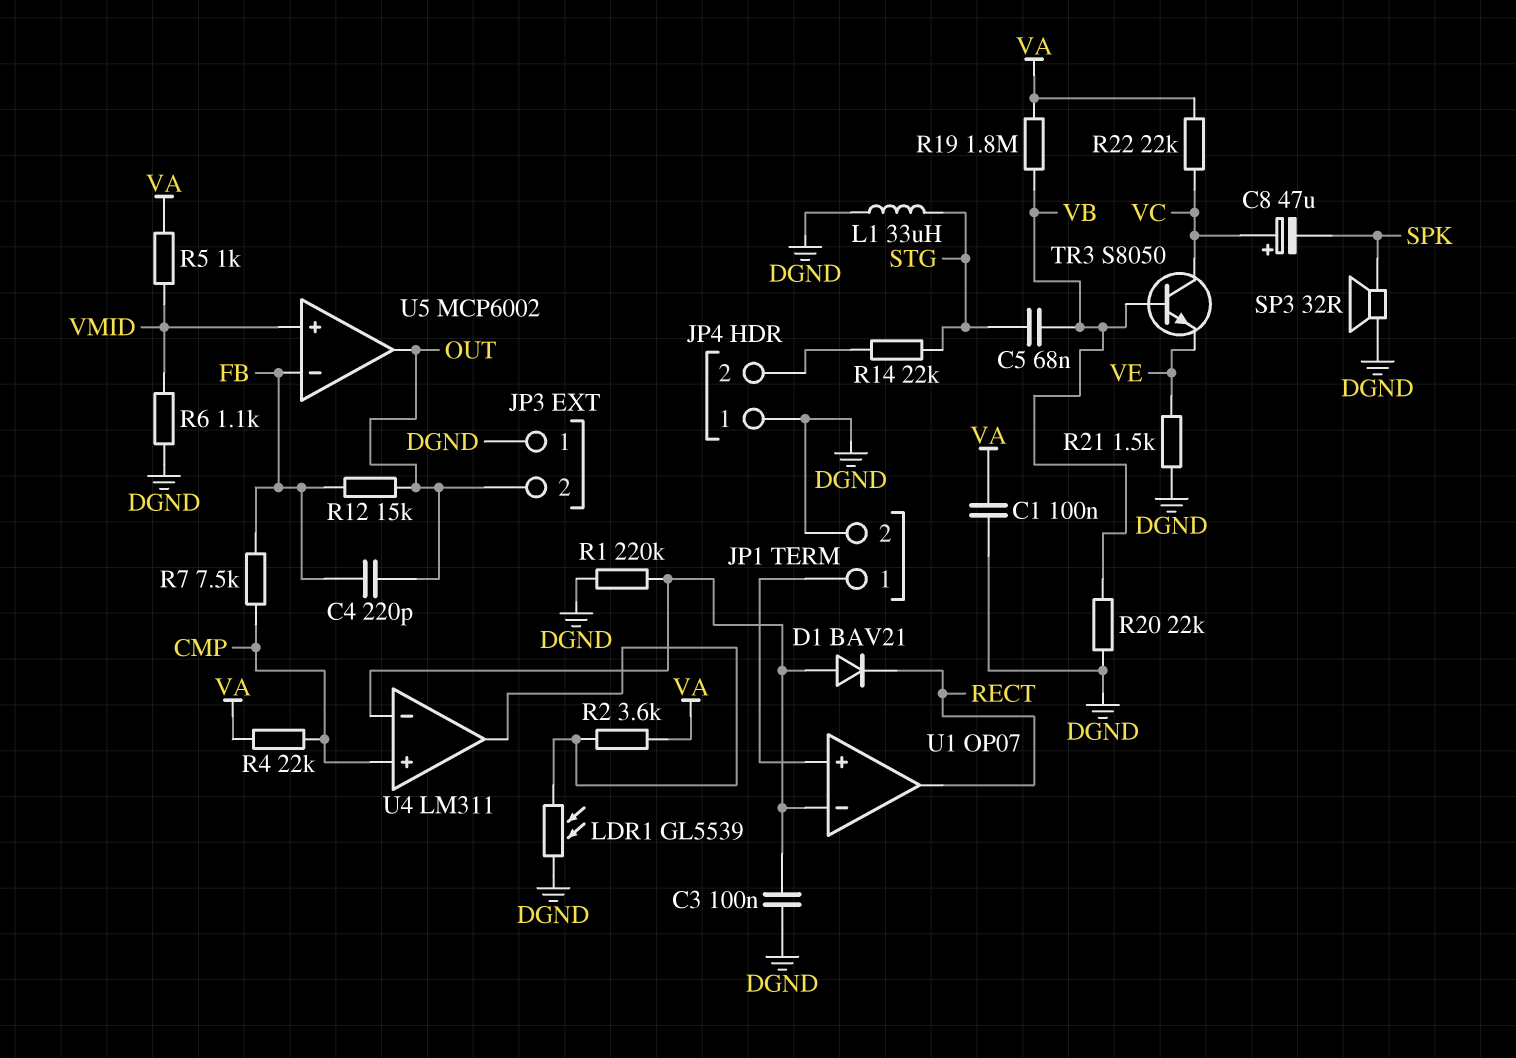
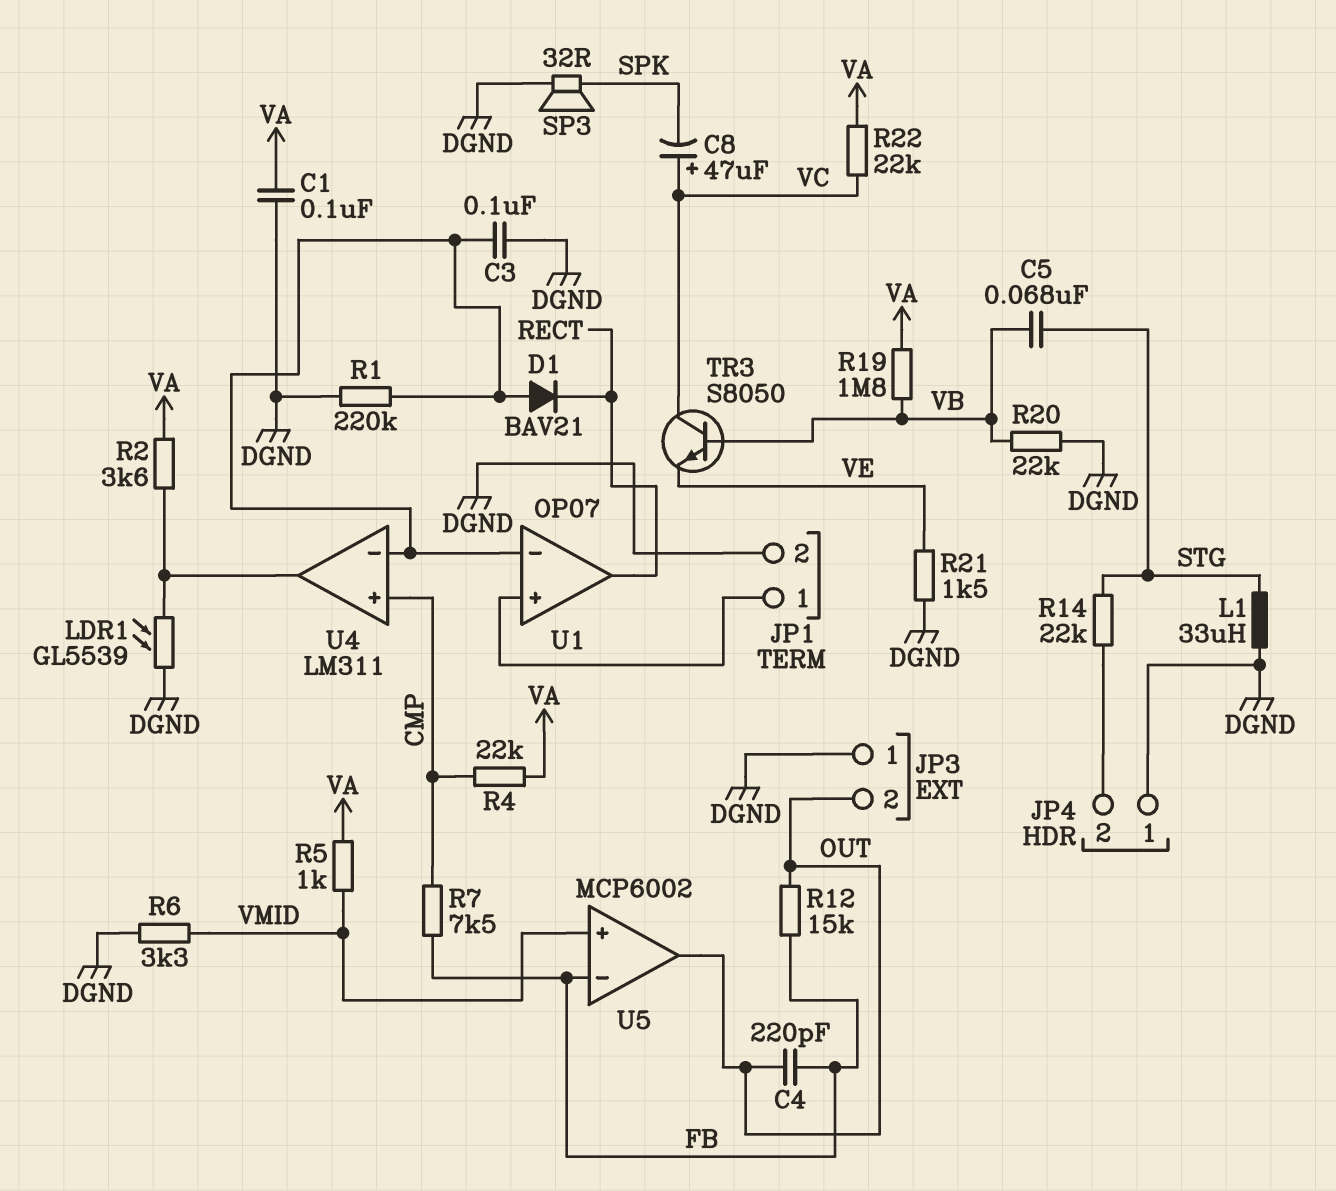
R6: 1.1k (DGND, VMID) -> 3.3k (DGND, VMID)

